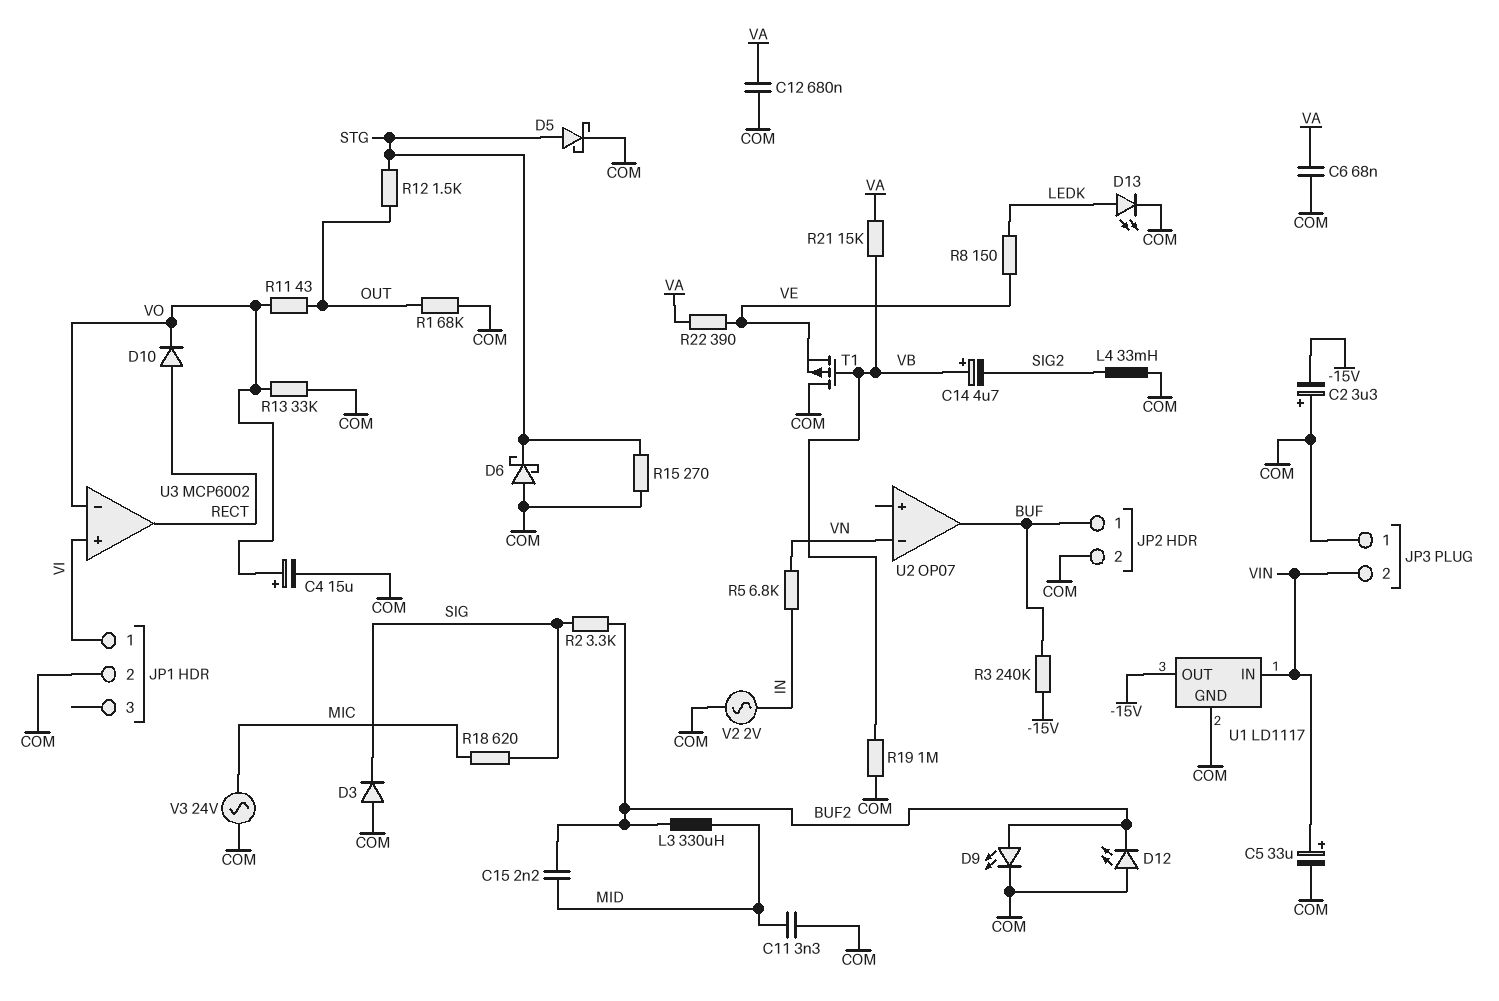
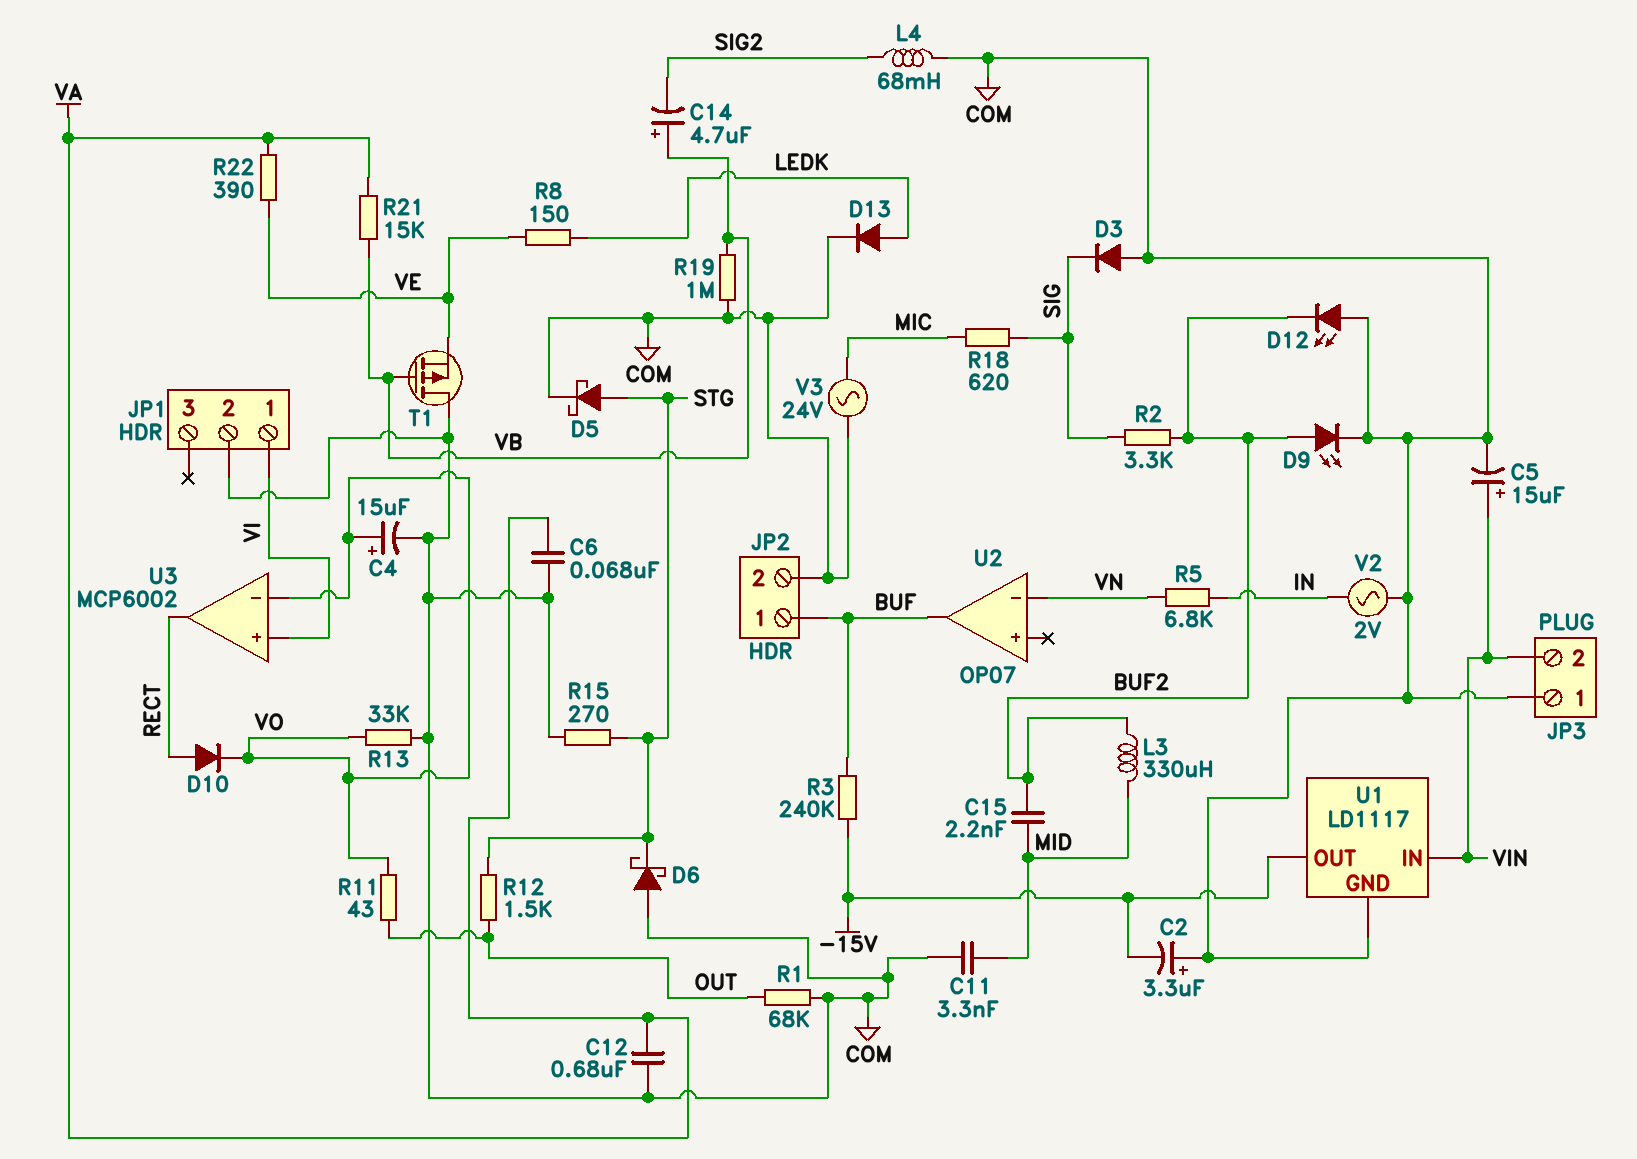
C5: 33uF (plus VIN, minus COM) -> 15uF (plus VIN, minus COM)
D13: LED (A LEDK, K COM) -> diode (A LEDK, K COM)
L4: 33mH (COM, SIG2) -> 68mH (COM, SIG2)

